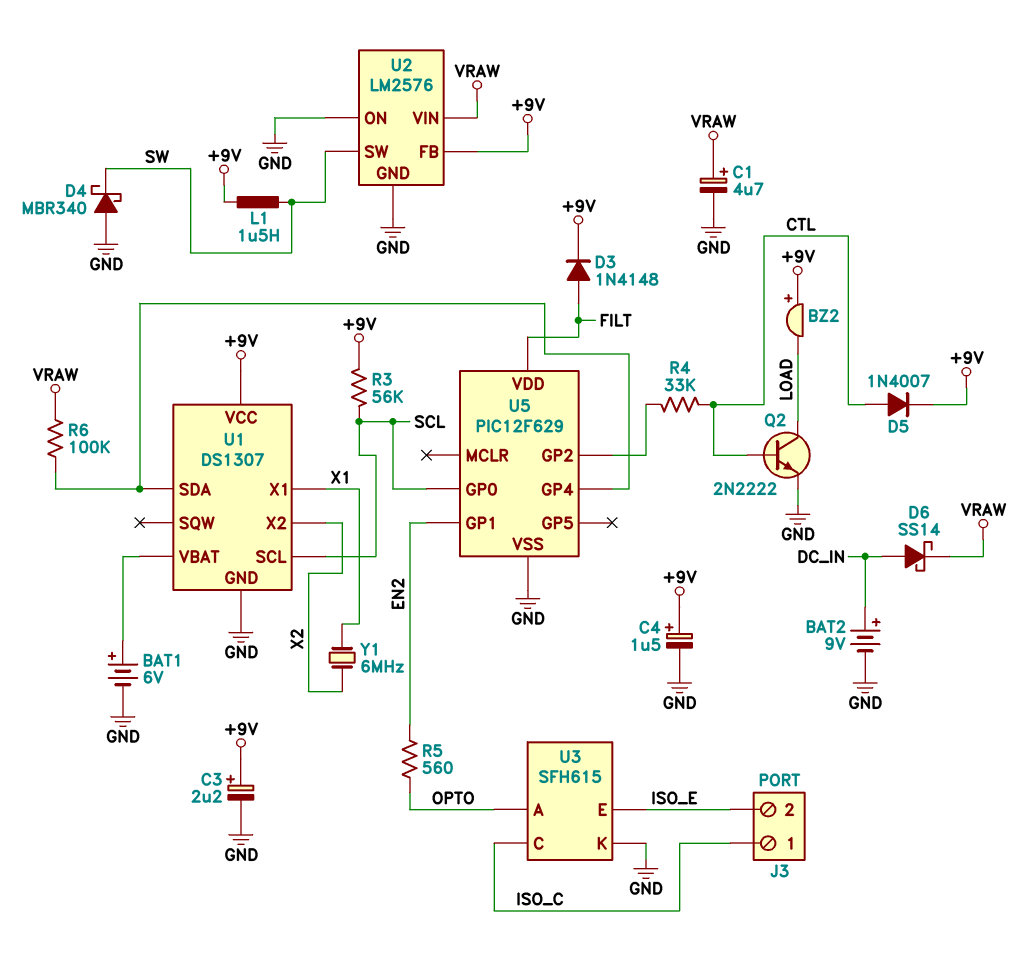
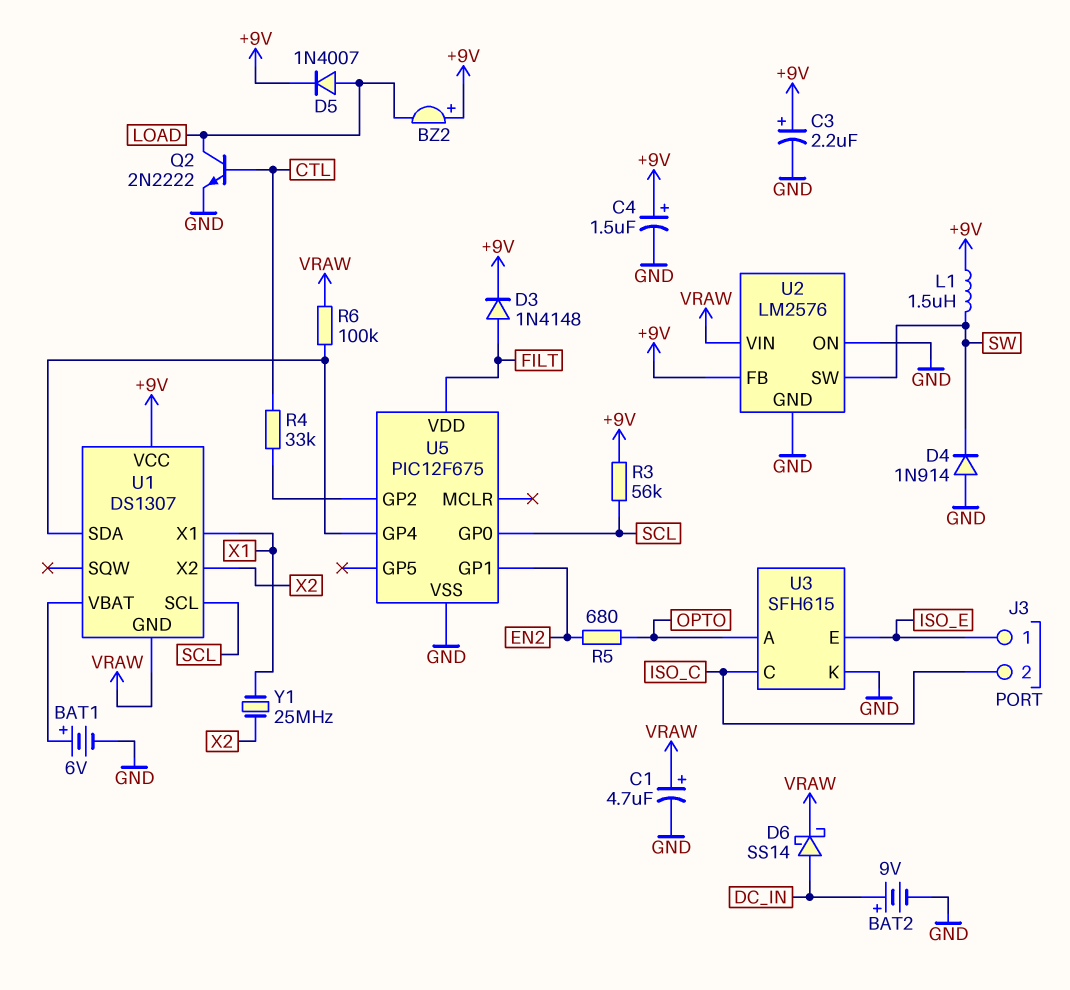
D4: schottky MBR340 (A GND, K SW) -> diode 1N914 (A GND, K SW)
D5: diode 1N4007 (A CTL, K +9V) -> diode 1N4007 (A LOAD, K +9V)
J3 pin 1: ISO_C -> ISO_E
J3 pin 2: ISO_E -> ISO_C
R5: 560 (EN2, OPTO) -> 680 (EN2, OPTO)
U1 pin GND: GND -> VRAW
U5: PIC12F629 -> PIC12F675
Y1: 6MHz (X1, X2) -> 25MHz (X1, X2)

